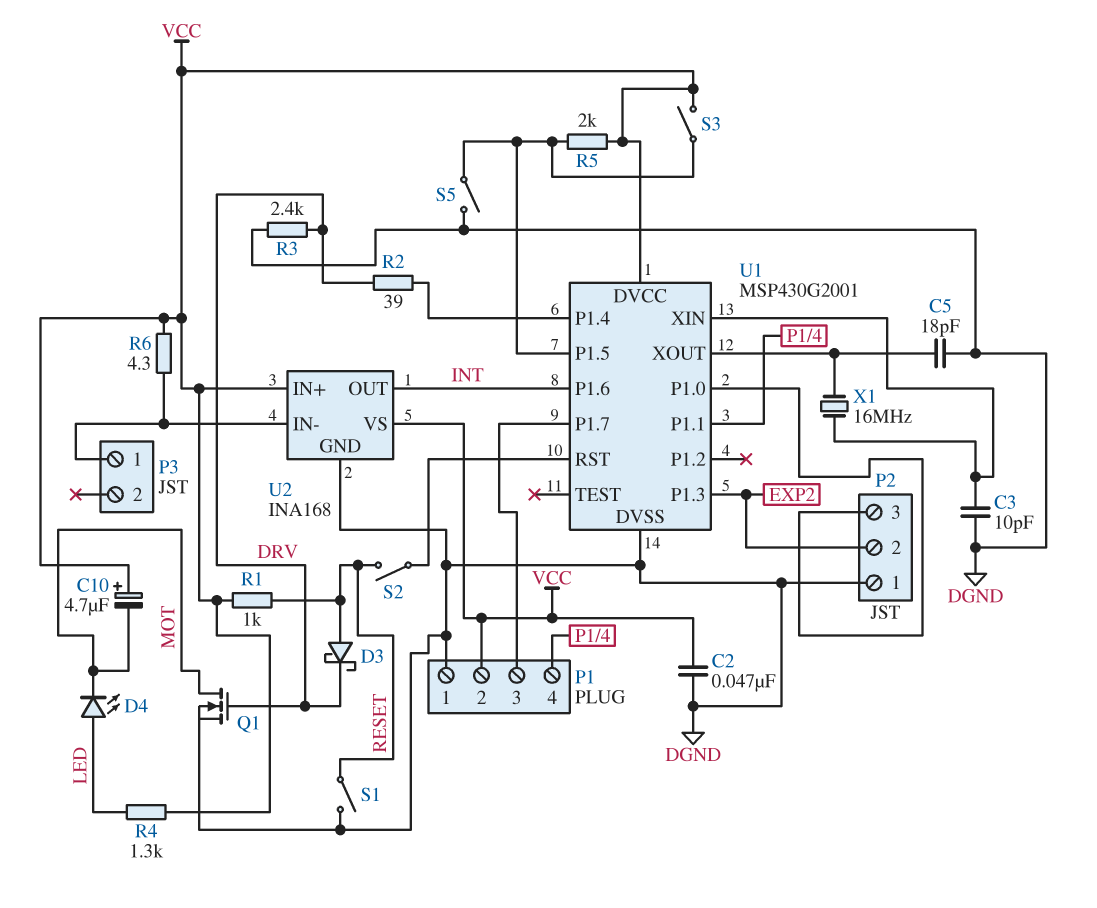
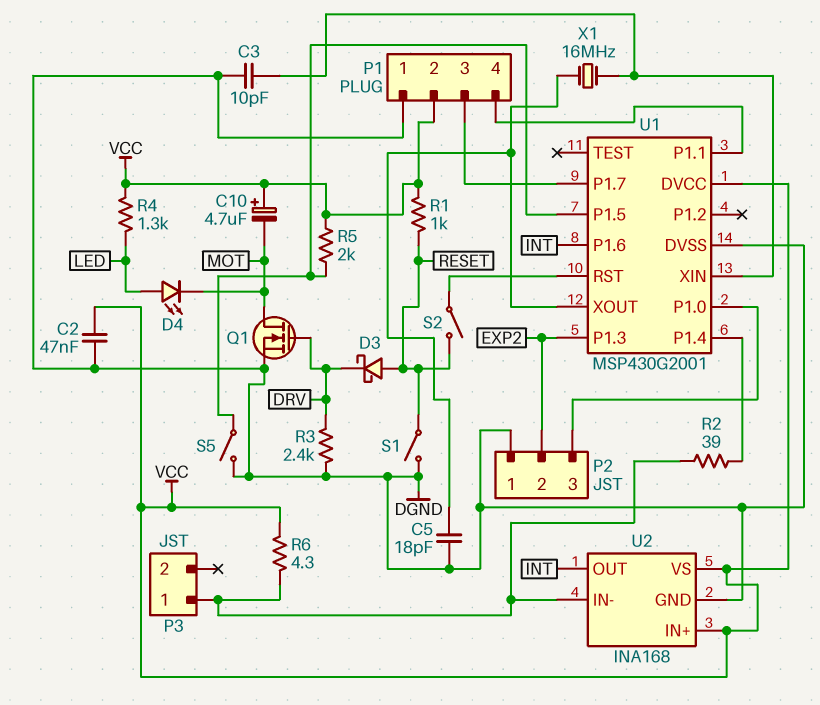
R2: 39 (DRV, U1/P1.4) -> 39 (P3/1, U1/P1.4)
S3: switch (U1/P1.5, VCC) -> none

